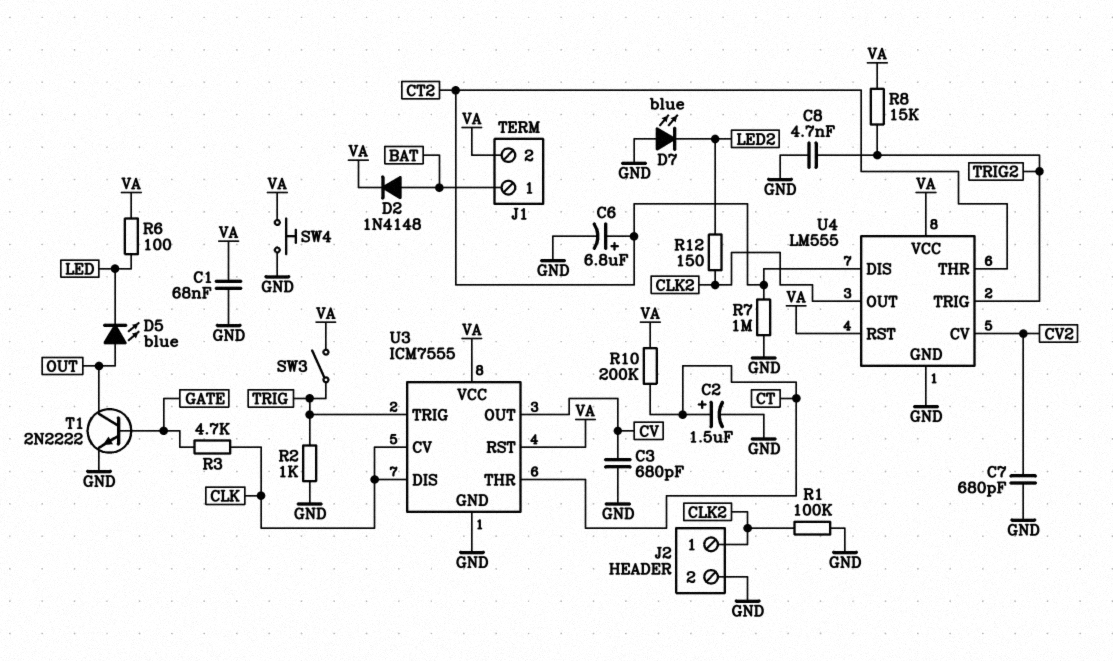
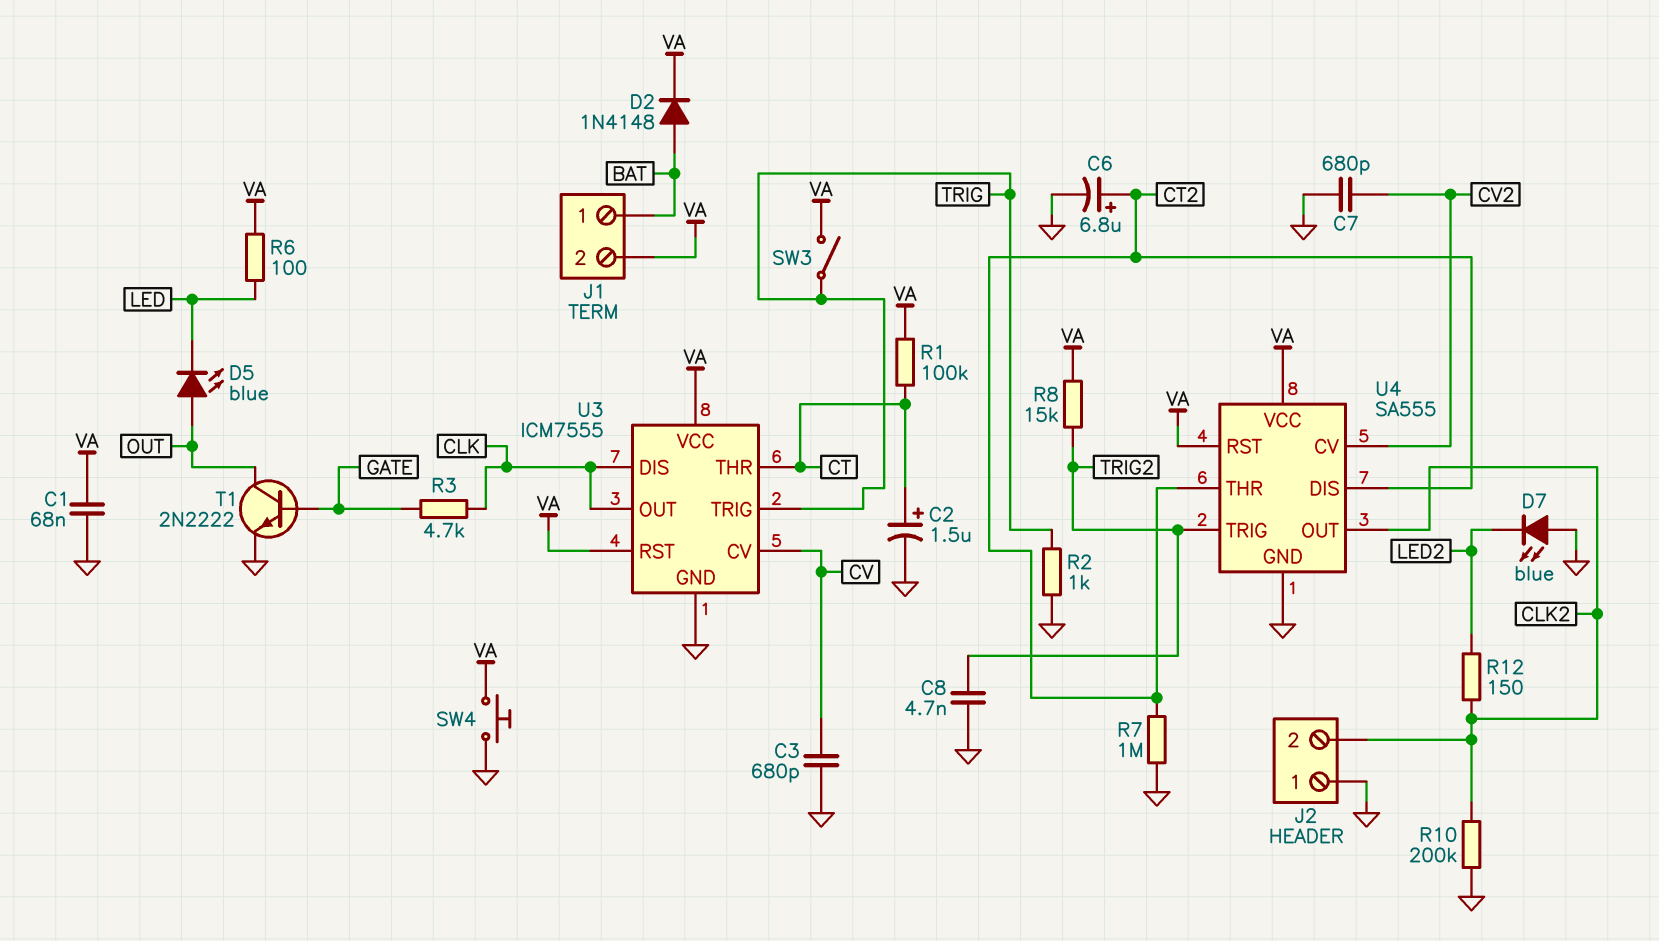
J2 pin 1: CLK2 -> GND
J2 pin 2: GND -> CLK2
R1: 100k (CLK2, GND) -> 100k (CT, VA)
R10: 200k (CT, VA) -> 200k (CLK2, GND)
U3 pin CV: CLK -> CV
U3 pin OUT: CV -> CLK
U4: LM555 -> SA555

